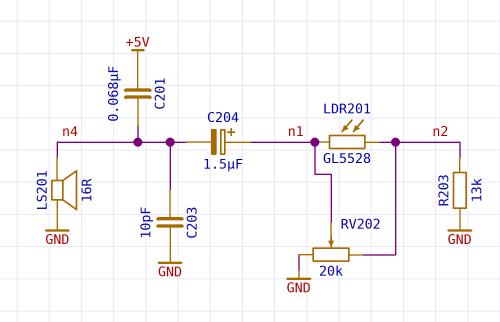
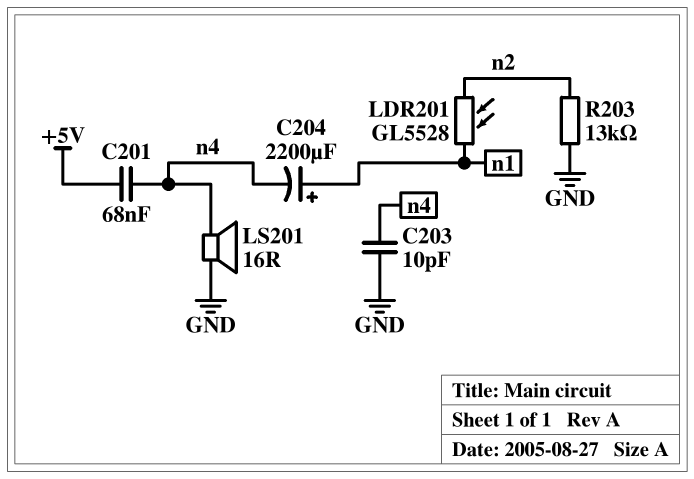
C204: 1.5uF (plus n1, minus n4) -> 2200uF (plus n1, minus n4)
RV202: 20k (GND, n2, wiper n1) -> none

